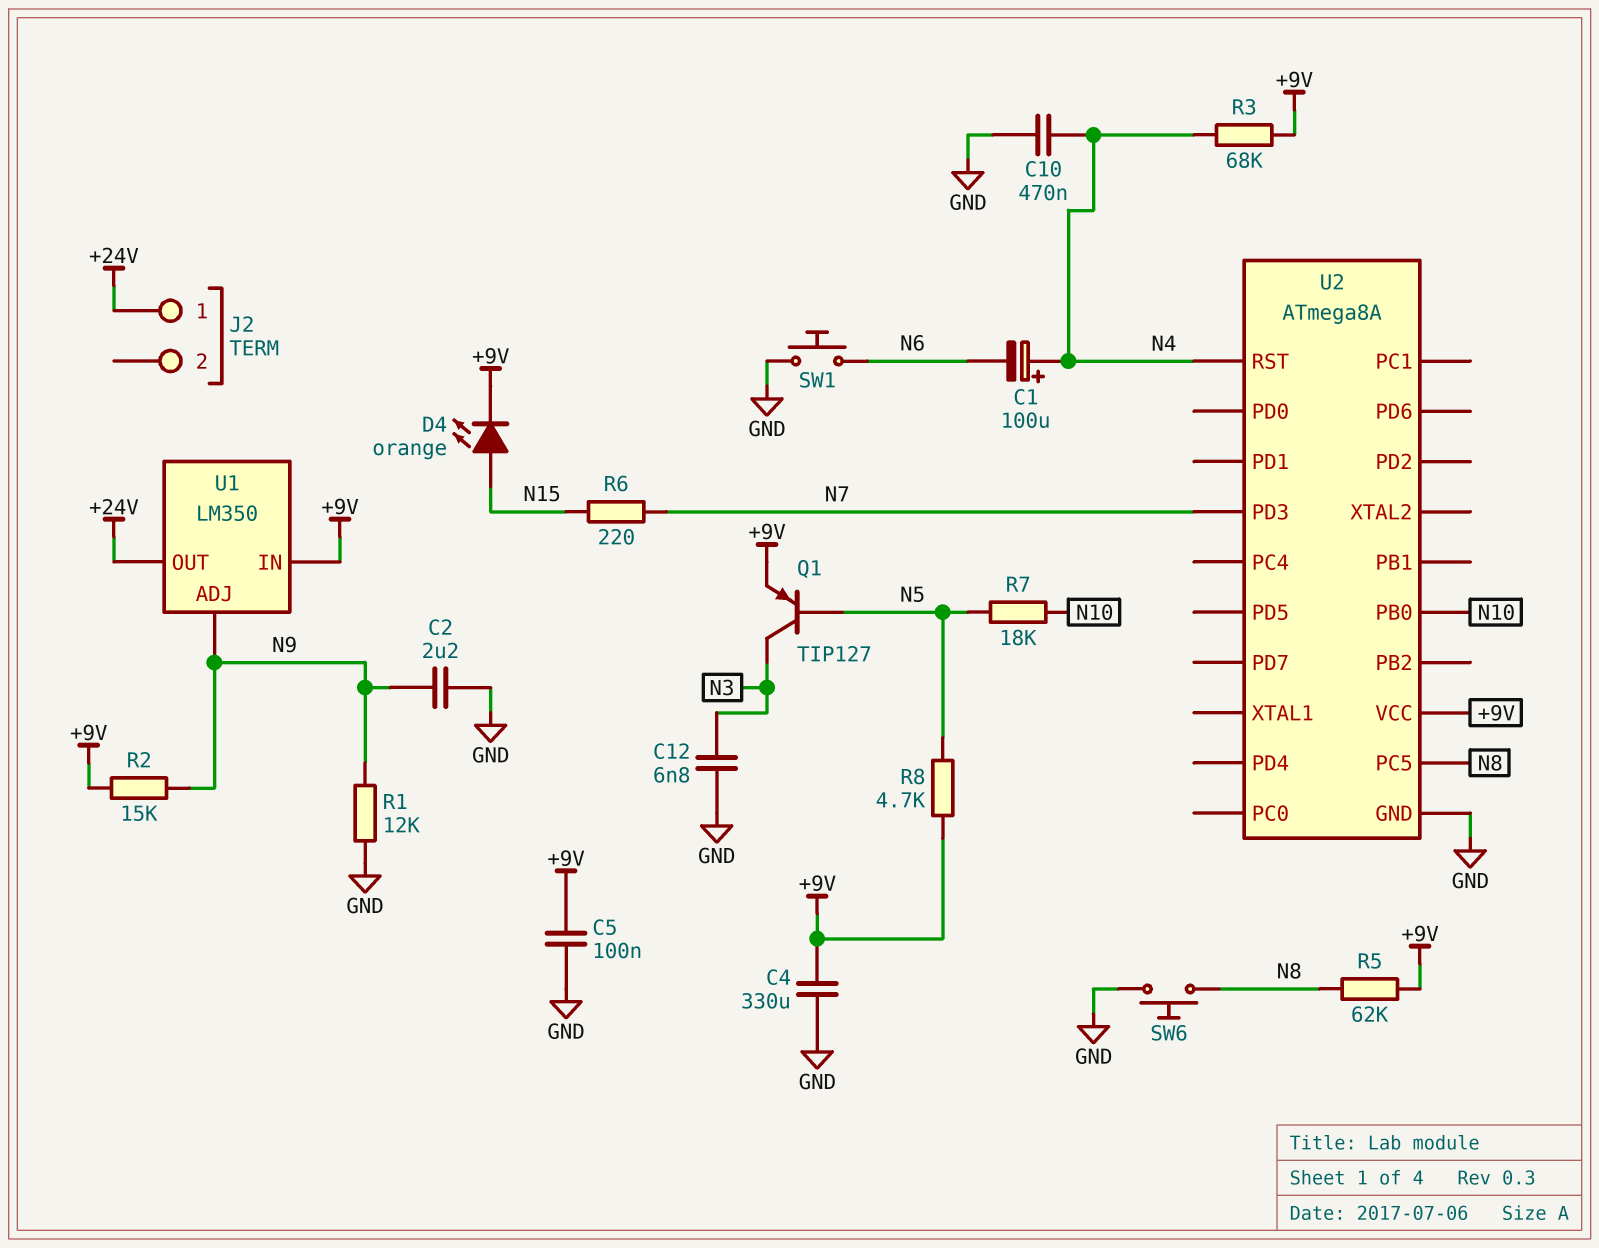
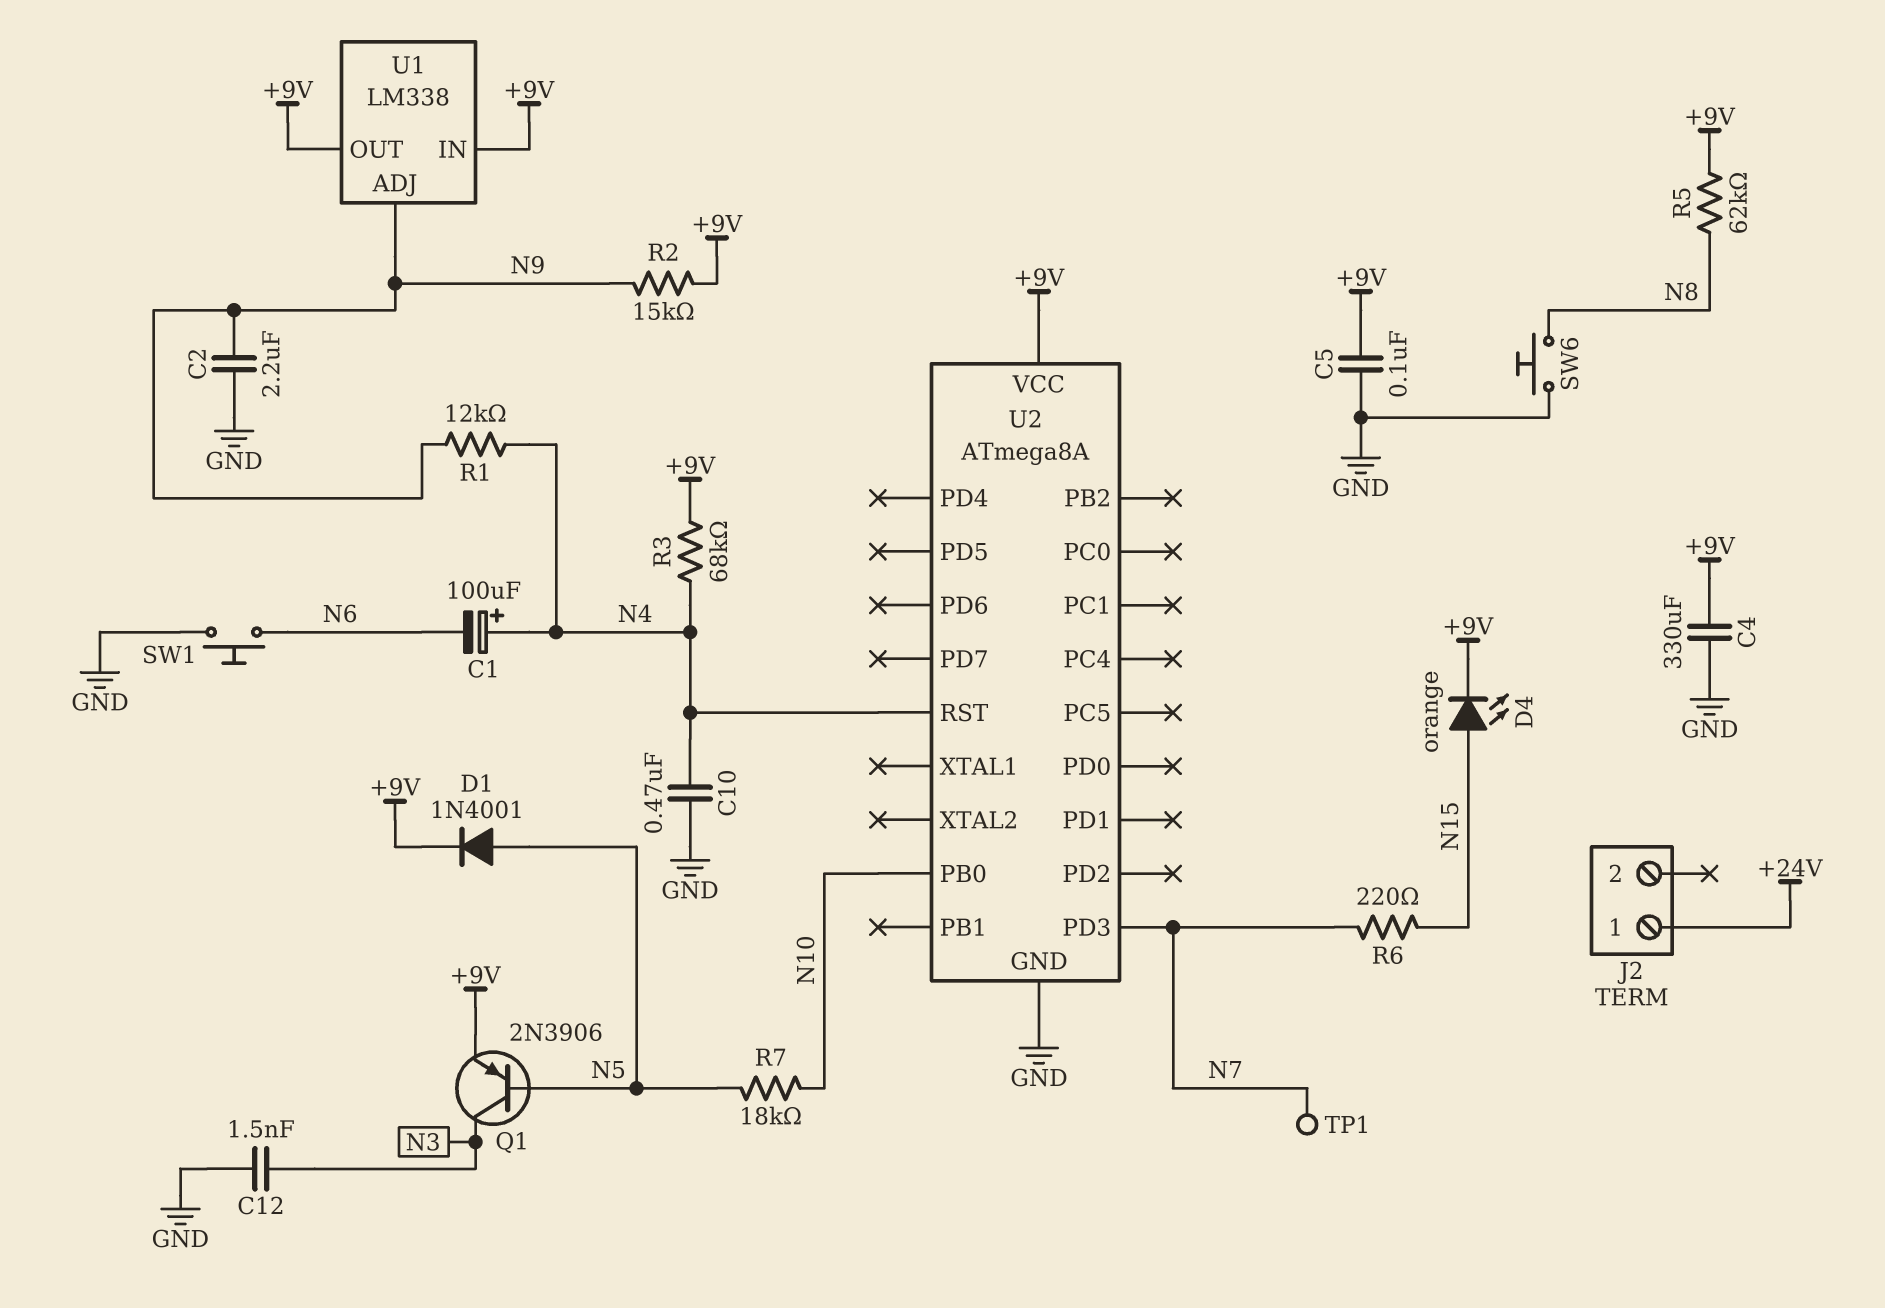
C12: 6.8nF (GND, N3) -> 1.5nF (GND, N3)
D1: none -> diode 1N4001 (A N5, K +9V)
Q1: PNP TIP127 (B N5, C N3, E +9V) -> PNP 2N3906 (B N5, C N3, E +9V)
R1: 12k (GND, N9) -> 12k (N4, N9)
R8: 4.7k (+9V, N5) -> none
TP1: none -> test point (N7)
U1: LM350 -> LM338
U1 pin OUT: +24V -> +9V
U2 pin PC5: N8 -> none

